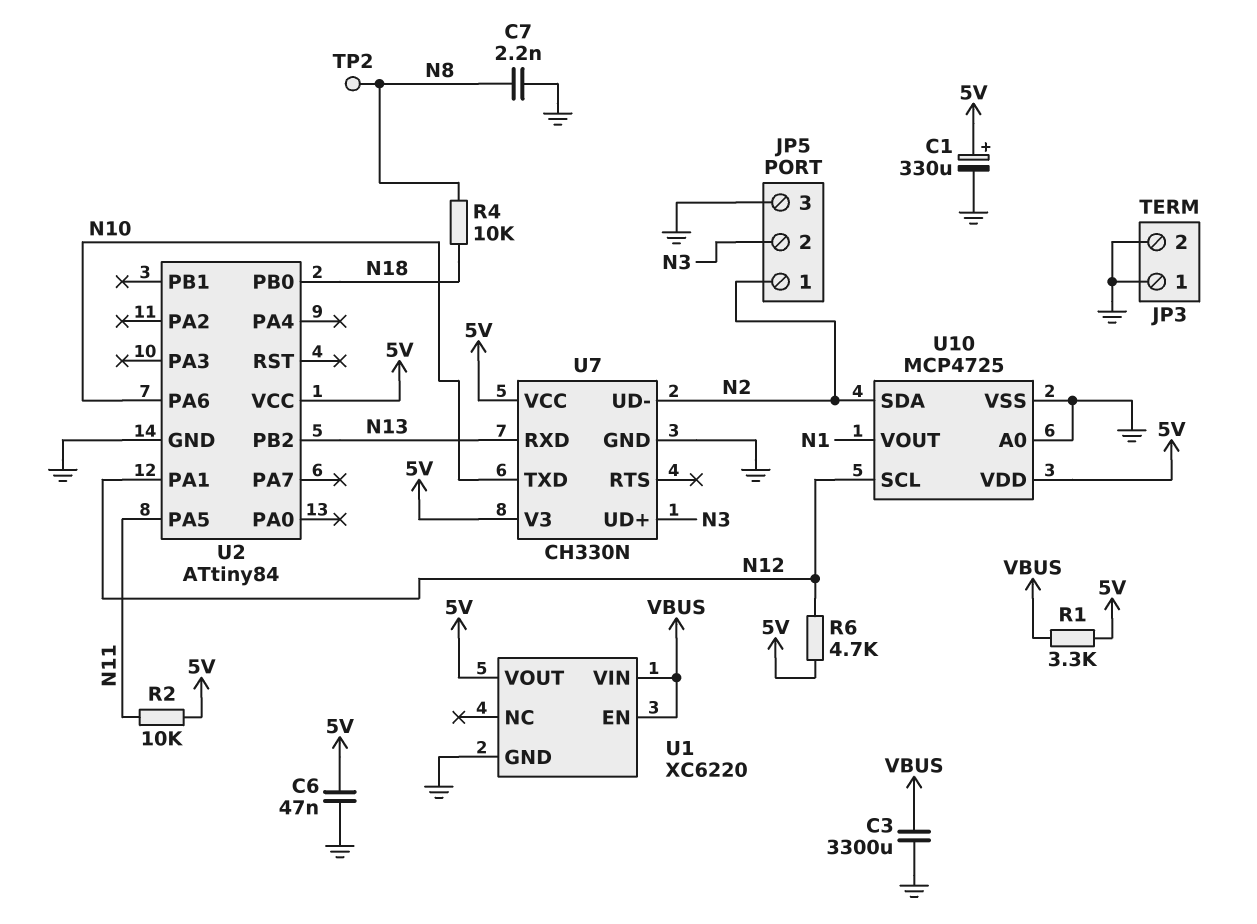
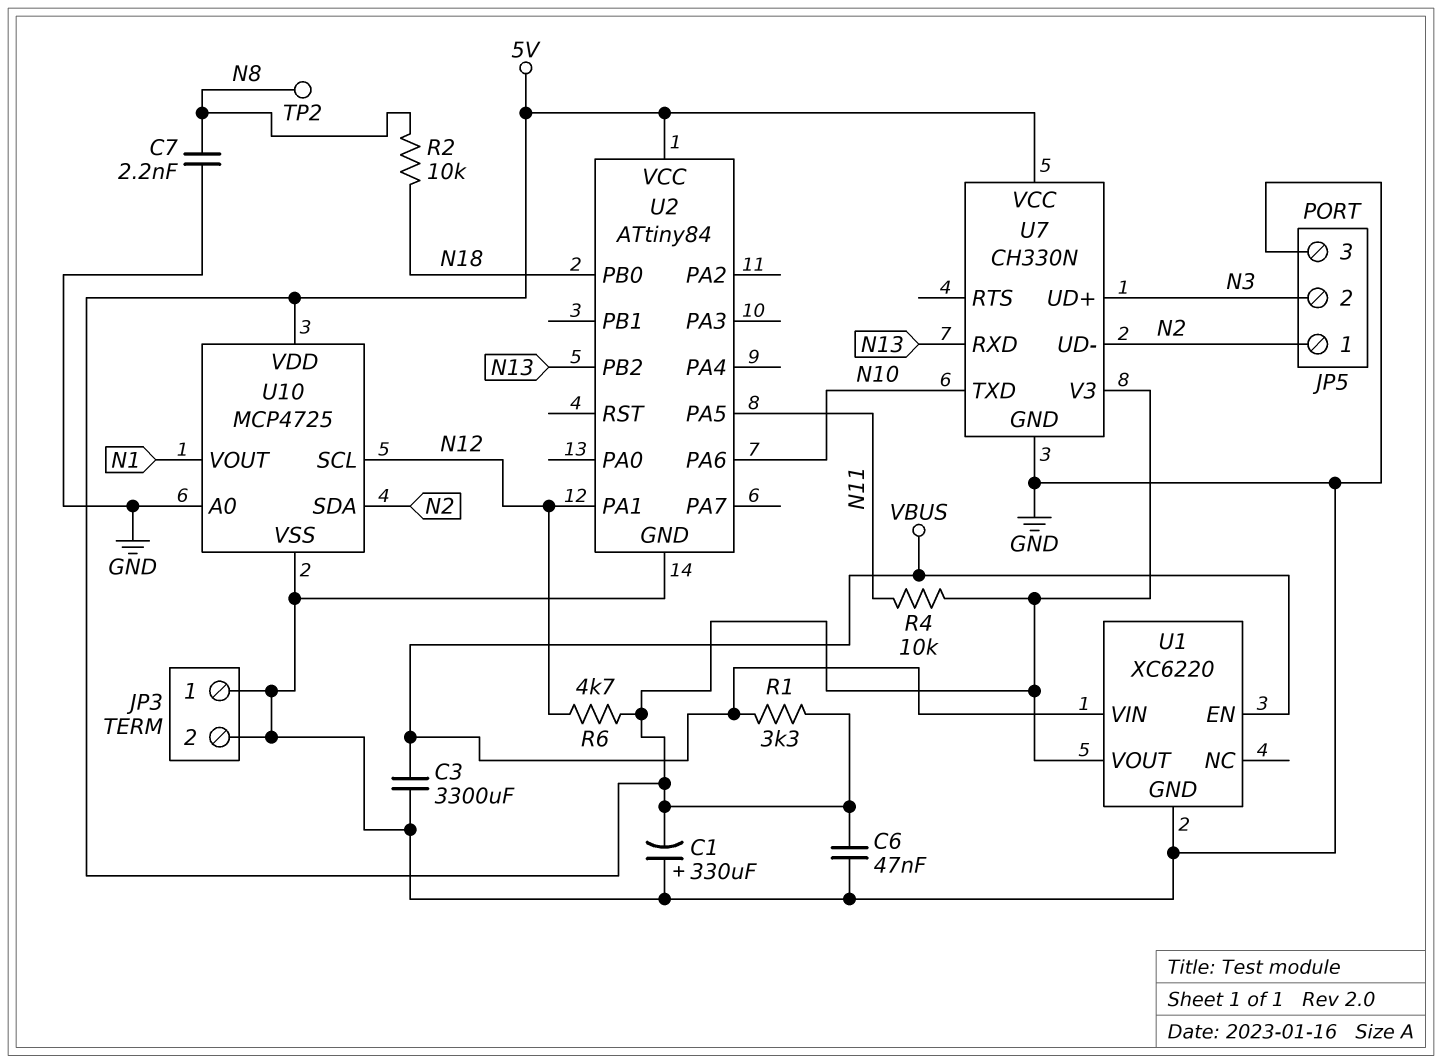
C1: 330uF (plus 5V, minus GND) -> 330uF (plus GND, minus 5V)
R2: 10k (5V, N11) -> 10k (N8, N18)
R4: 10k (N8, N18) -> 10k (5V, N11)

